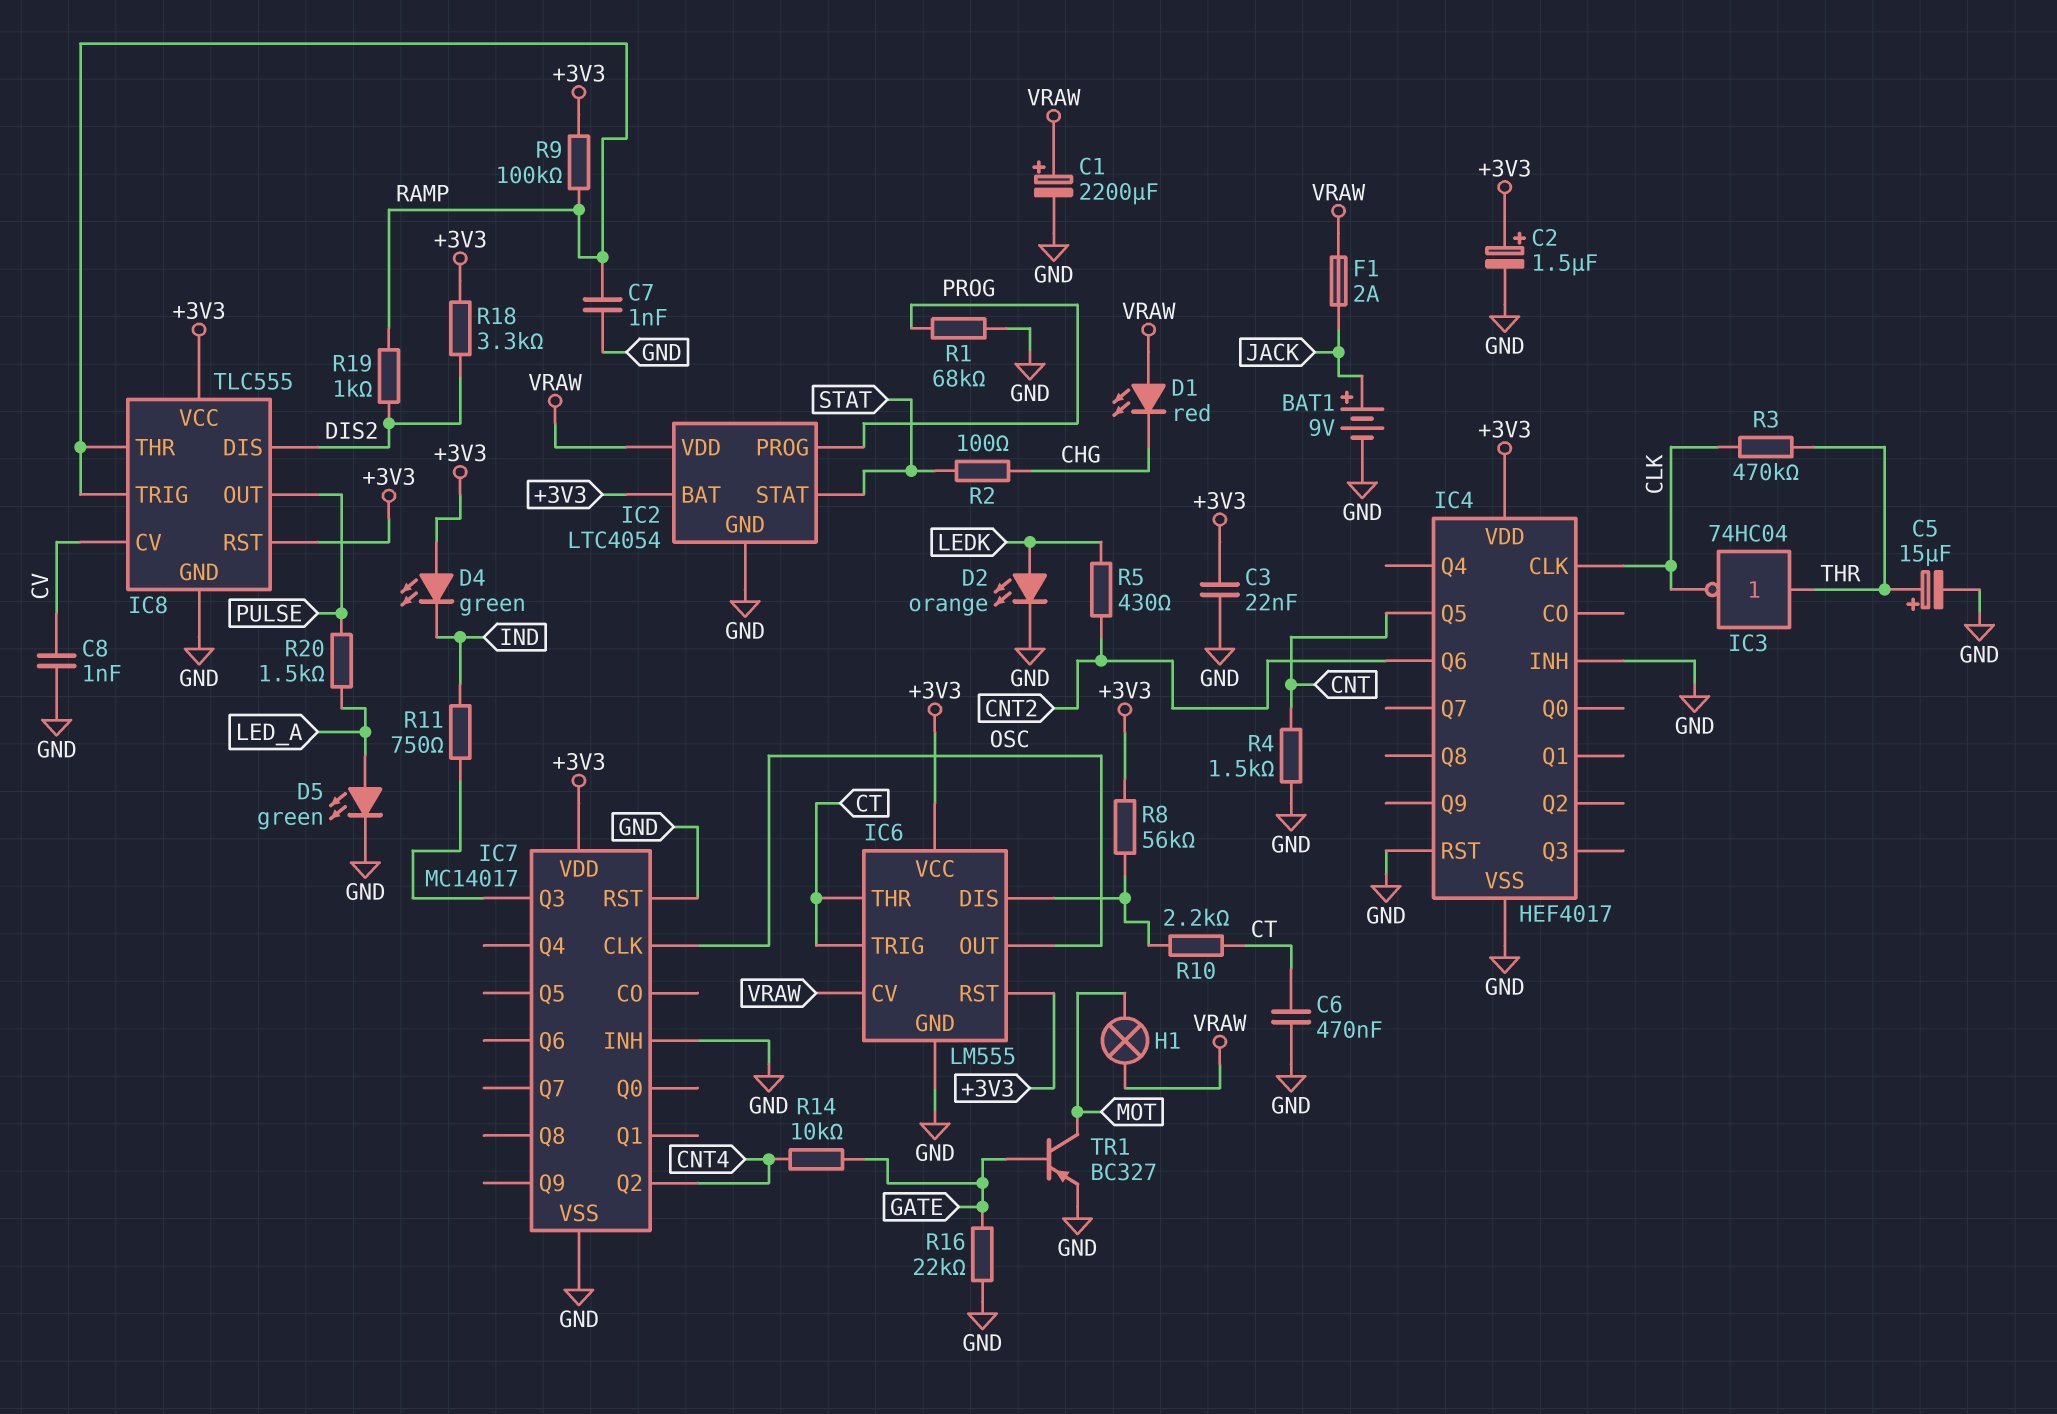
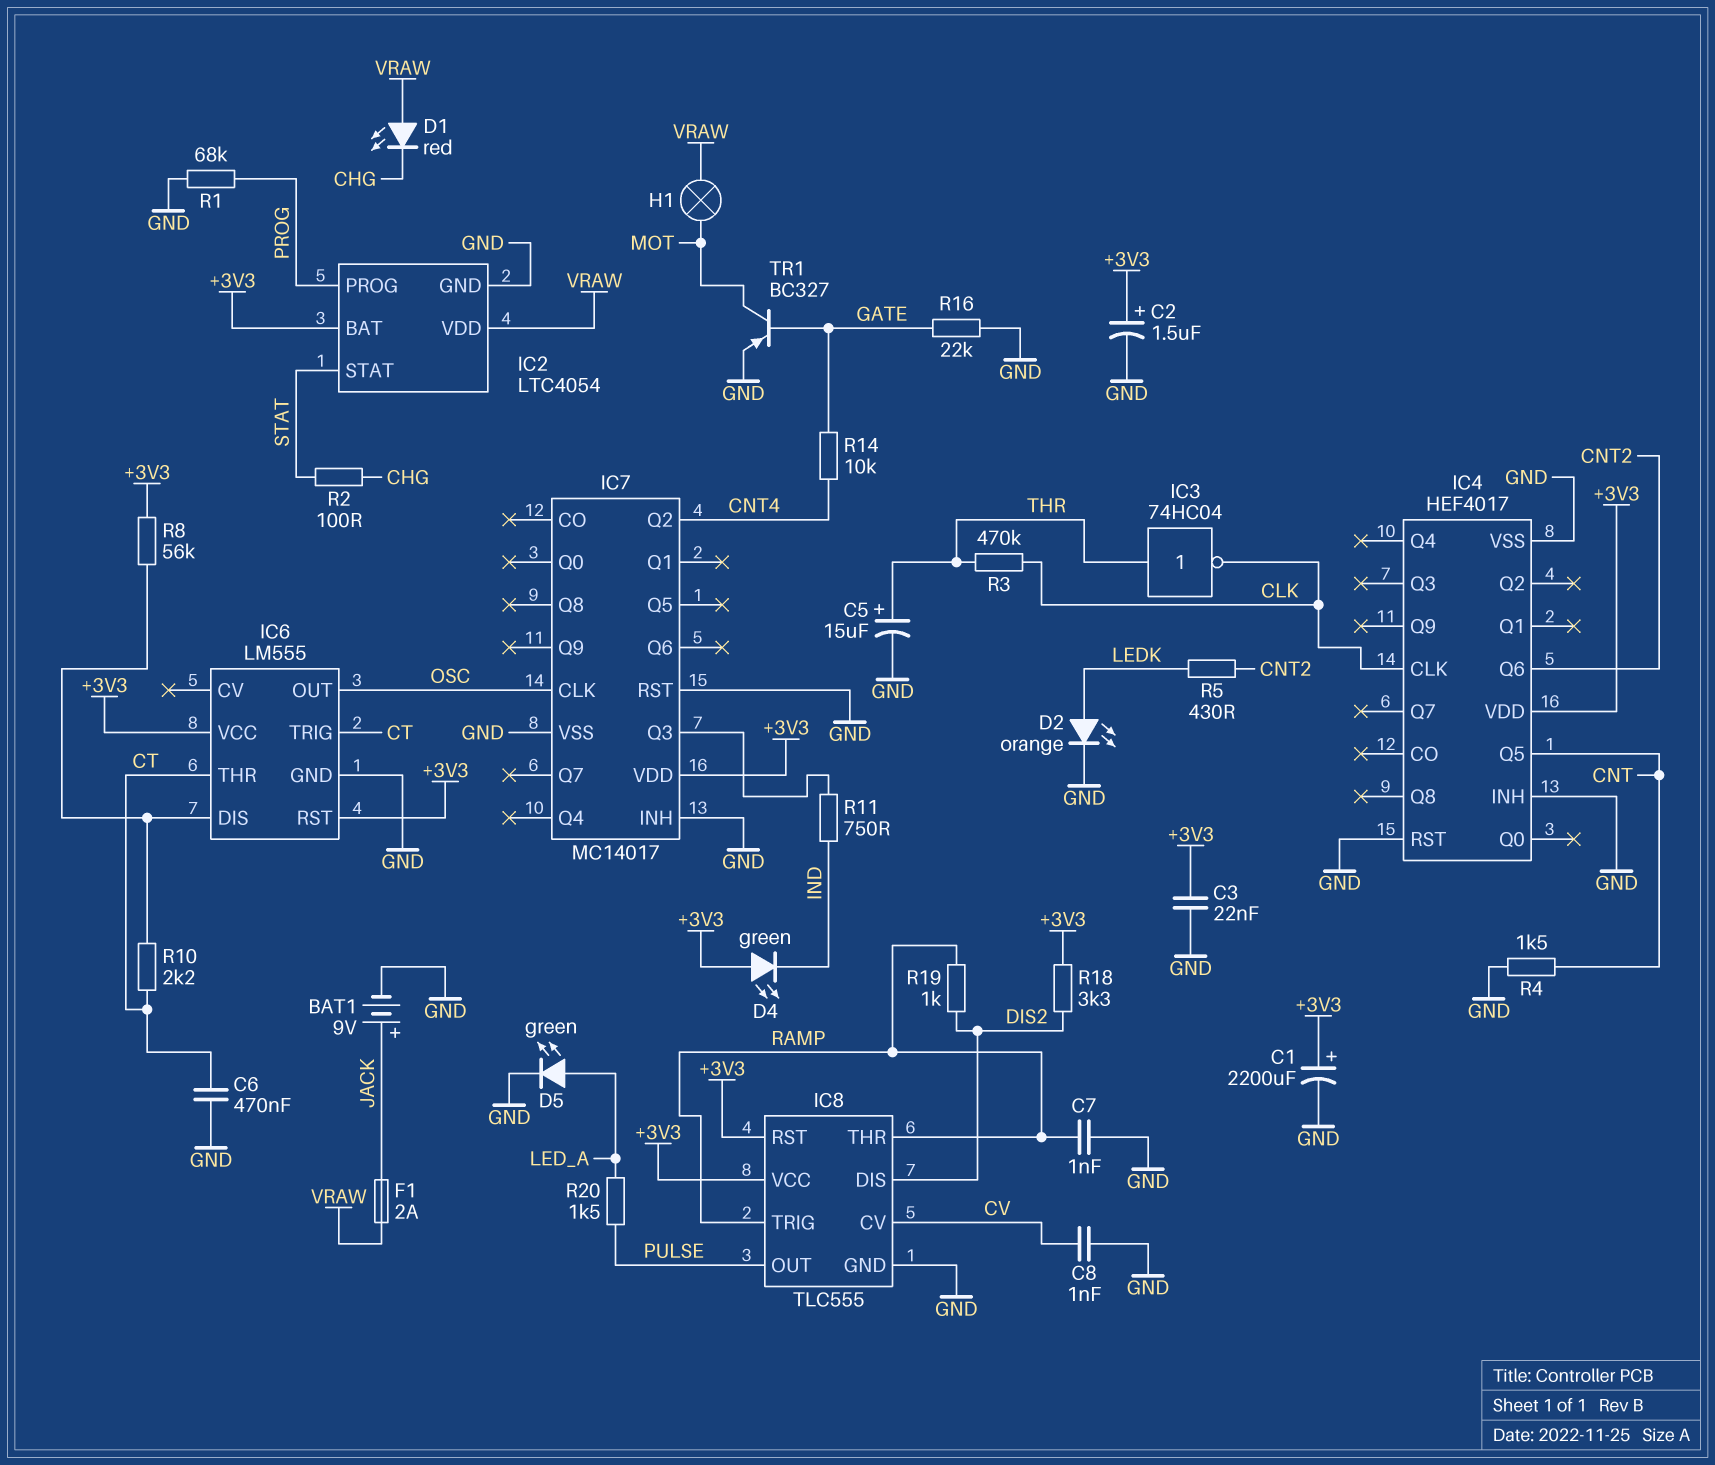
C1: 2200uF (plus VRAW, minus GND) -> 2200uF (plus +3V3, minus GND)
IC6 pin CV: VRAW -> none
R9: 100k (+3V3, RAMP) -> none

